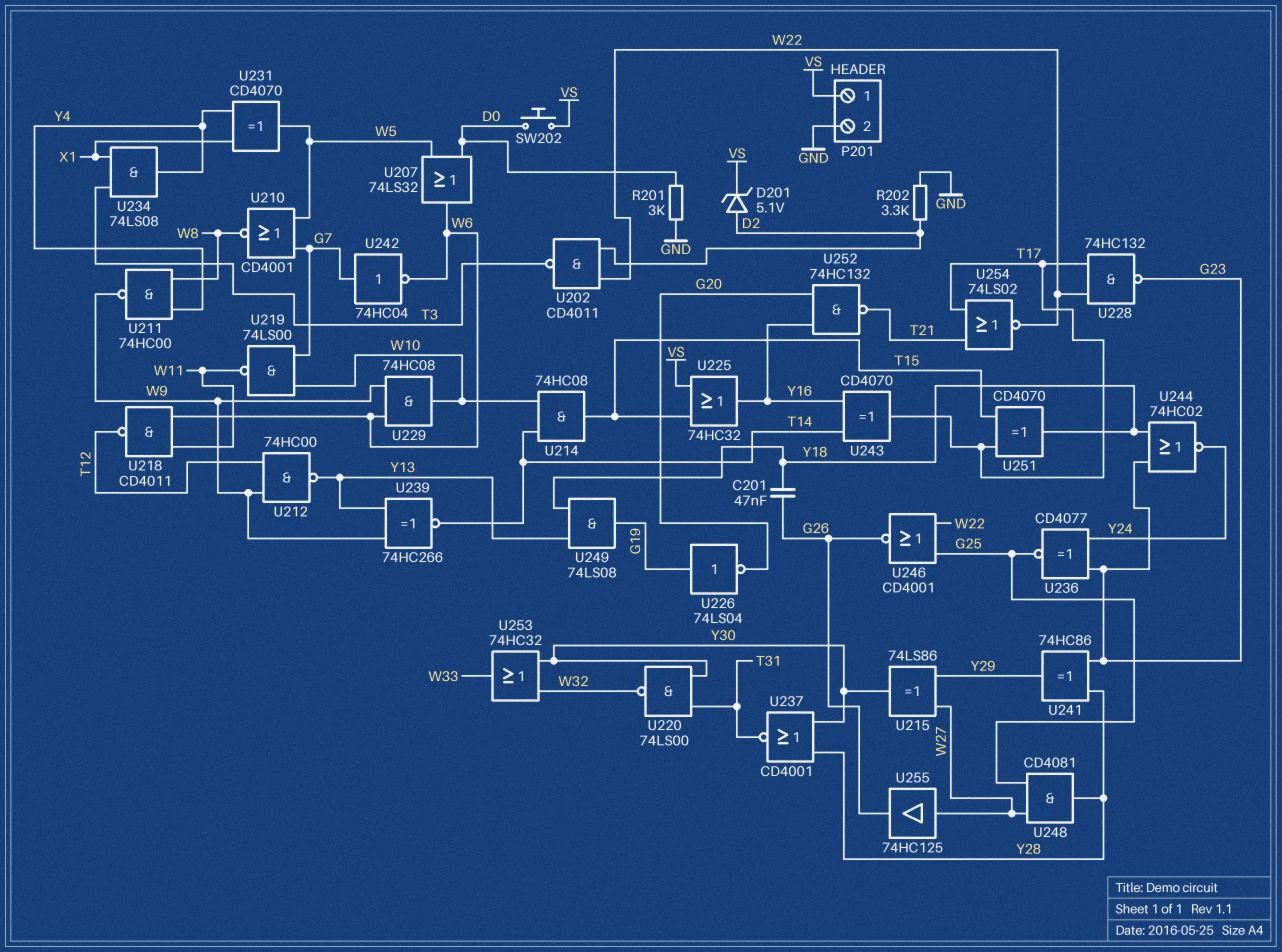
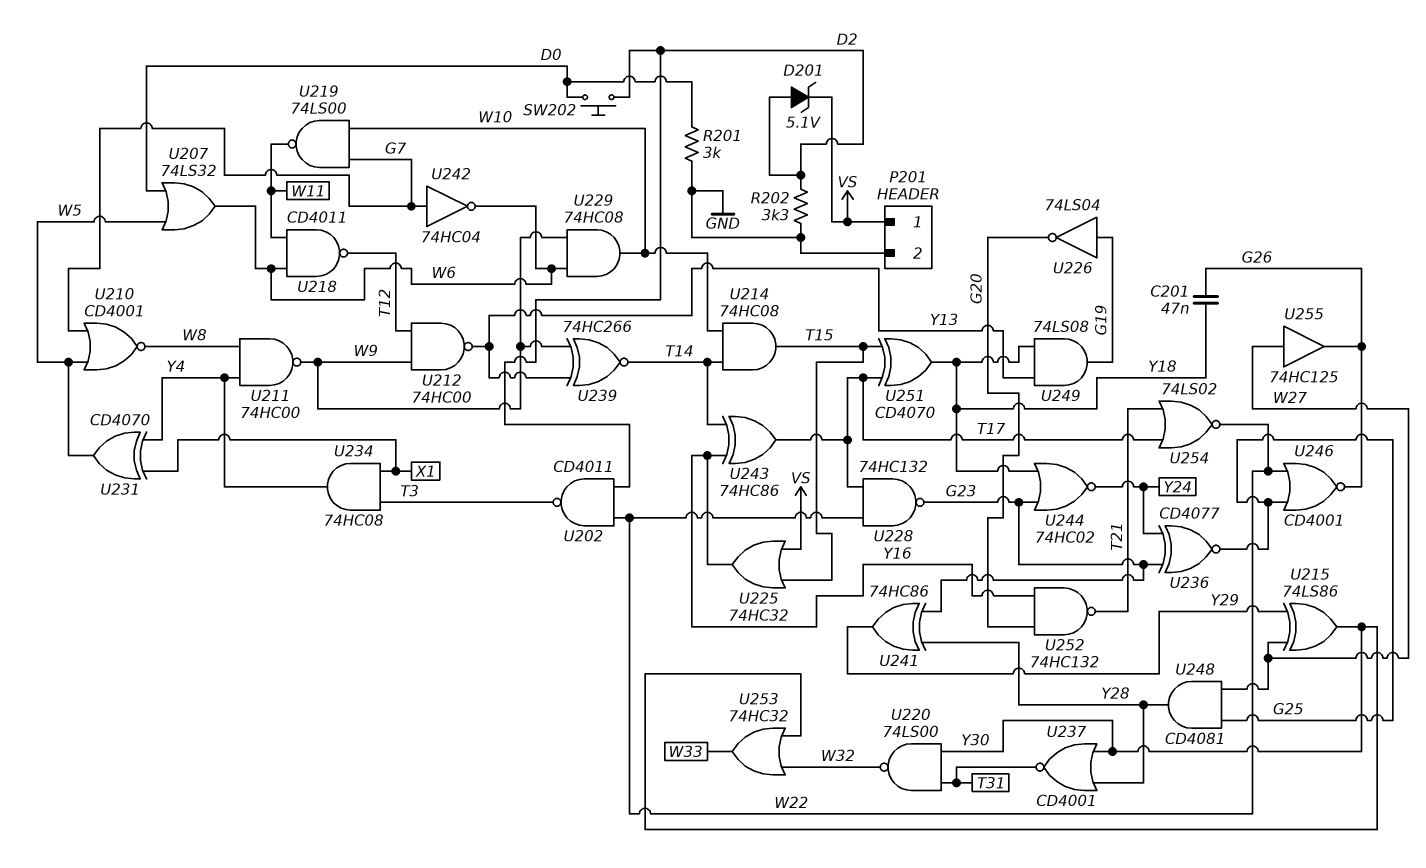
SW202: button (D0, VS) -> button (D0, D2)
U234: AND 74LS08 (in T3, in X1, out Y4) -> AND 74HC08 (in T3, in X1, out Y4)
U243: XOR CD4070 (in T14, in Y16, out T17) -> XOR 74HC86 (in T14, in Y16, out T17)

